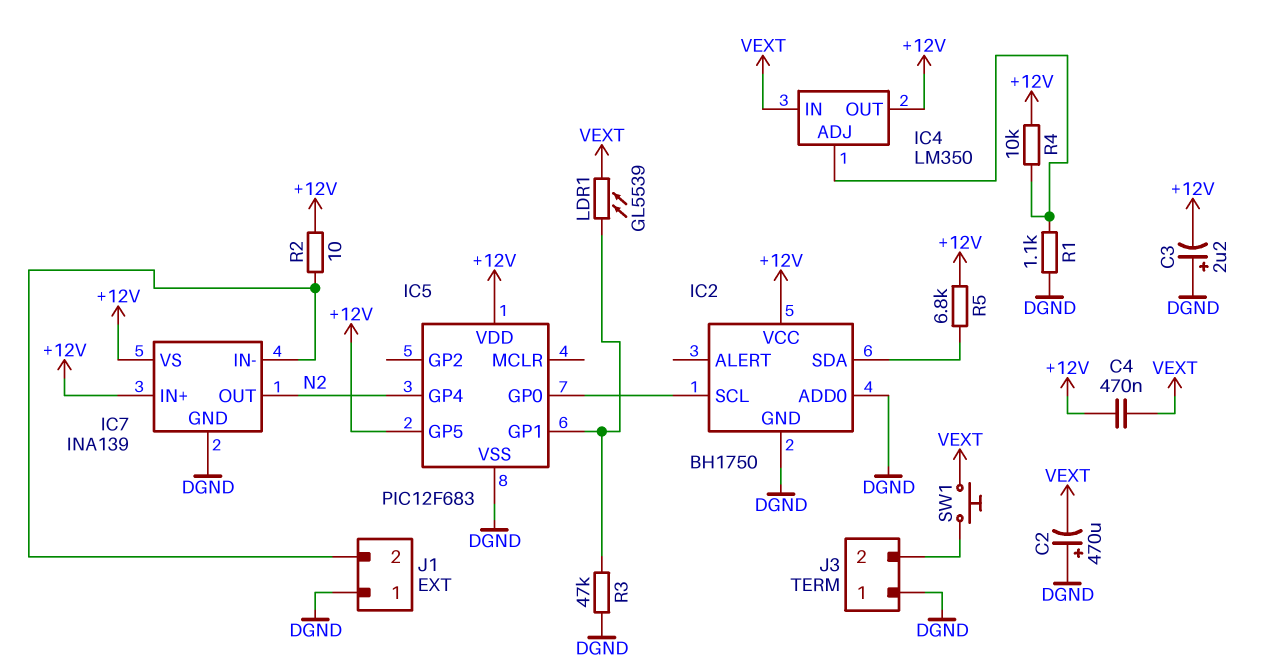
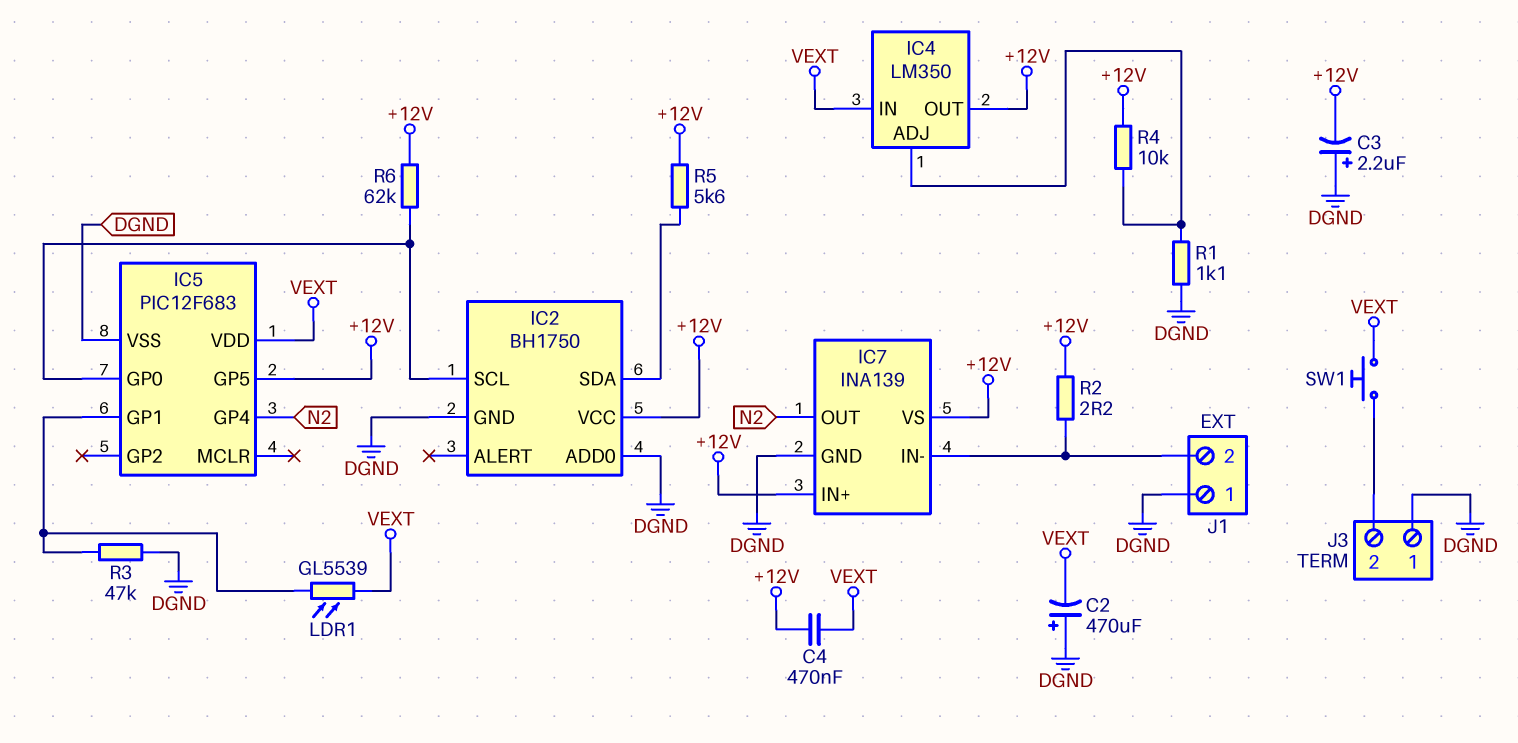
IC5 pin VDD: +12V -> VEXT
R2: 10 (+12V, IC7/IN-) -> 2.2 (+12V, IC7/IN-)
R5: 6.8k (+12V, IC2/SDA) -> 5.6k (+12V, IC2/SDA)
R6: none -> 62k (+12V, IC2/SCL)

